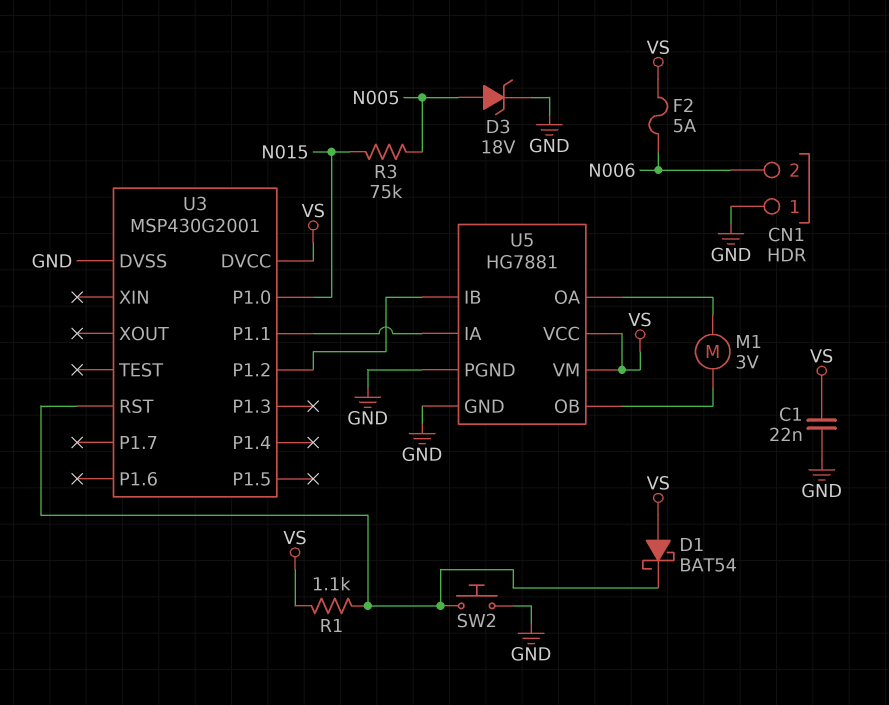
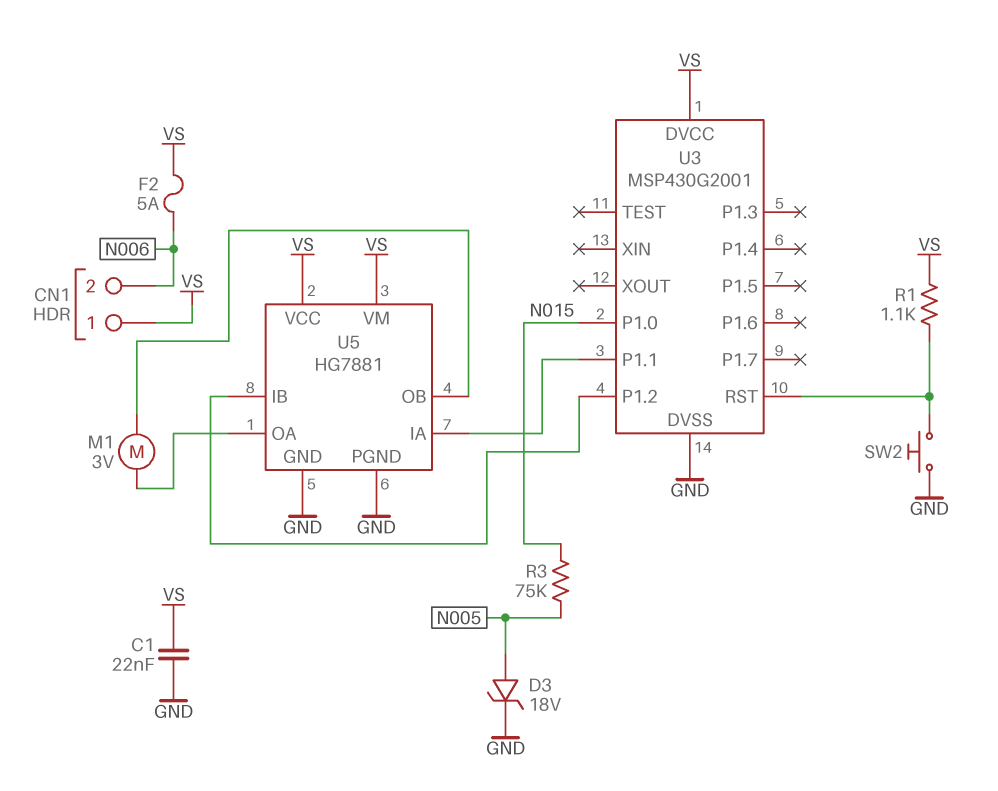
CN1 pin 1: GND -> VS
D1: schottky BAT54 (A VS, K U3/RST) -> none

